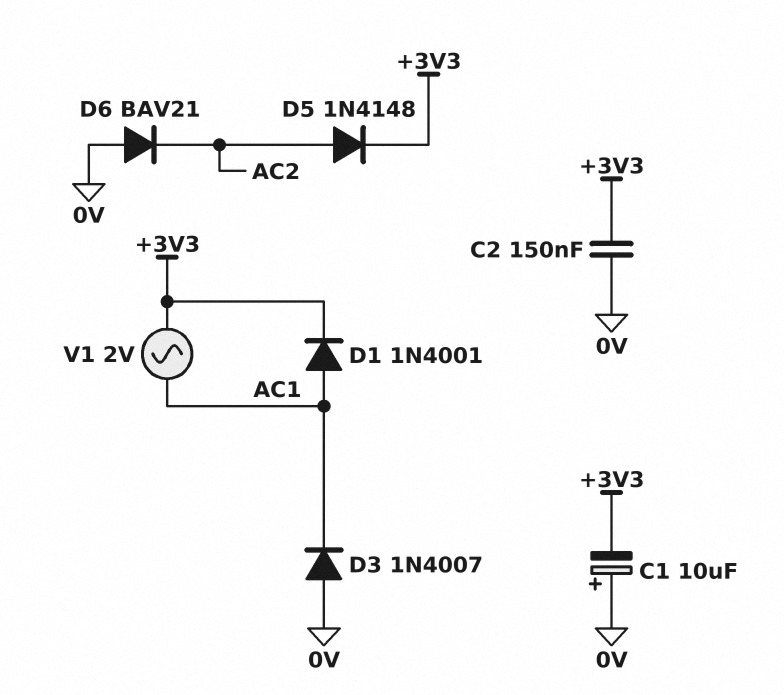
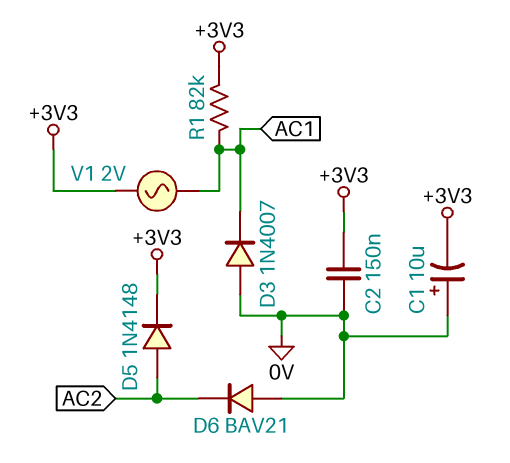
D1: diode 1N4001 (A AC1, K +3V3) -> none
R1: none -> 82k (+3V3, AC1)

